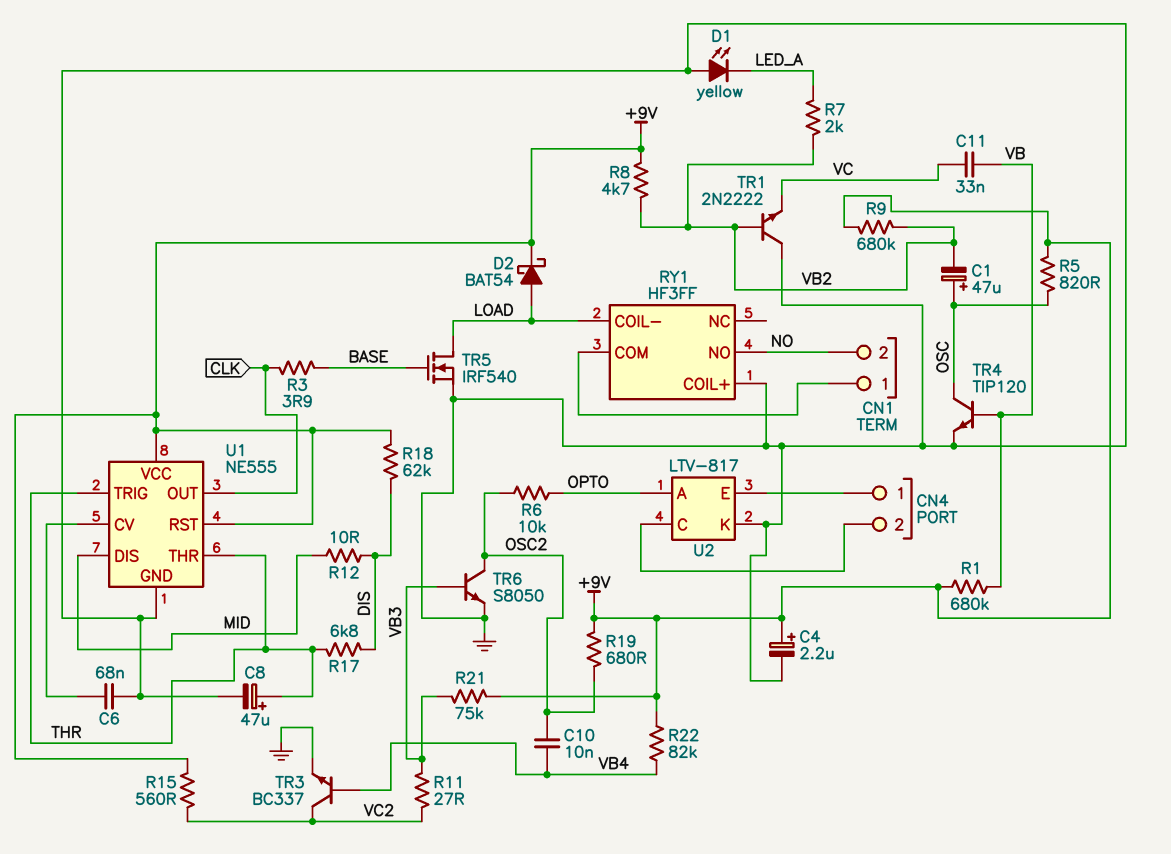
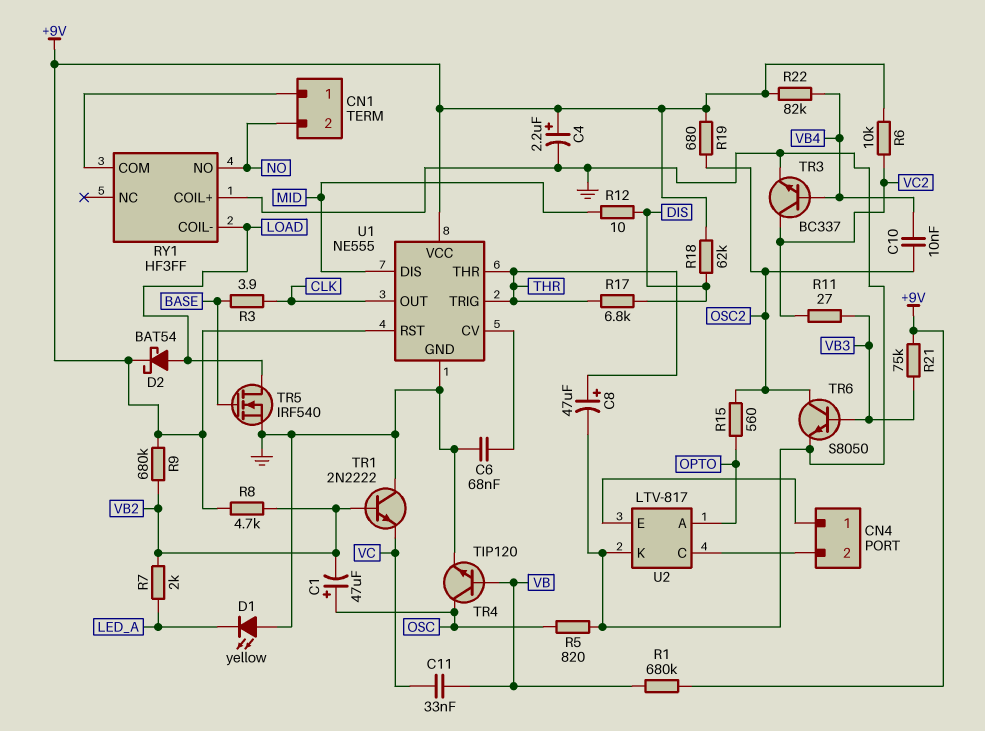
R5: 820 (+9V, OSC) -> 820 (GND, OSC)
R6: 10k (OPTO, OSC2) -> 10k (+9V, VC2)
R15: 560 (+9V, VC2) -> 560 (OPTO, OSC2)

